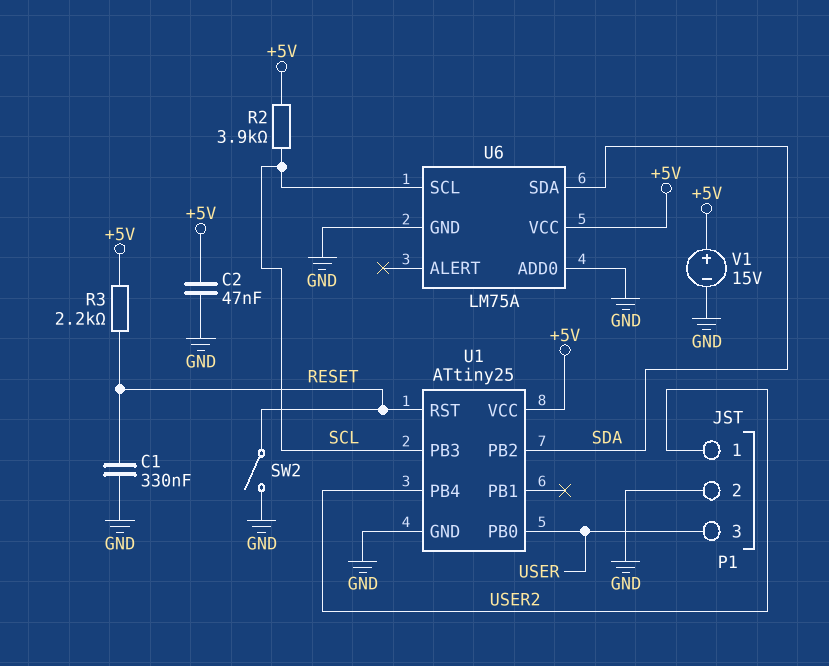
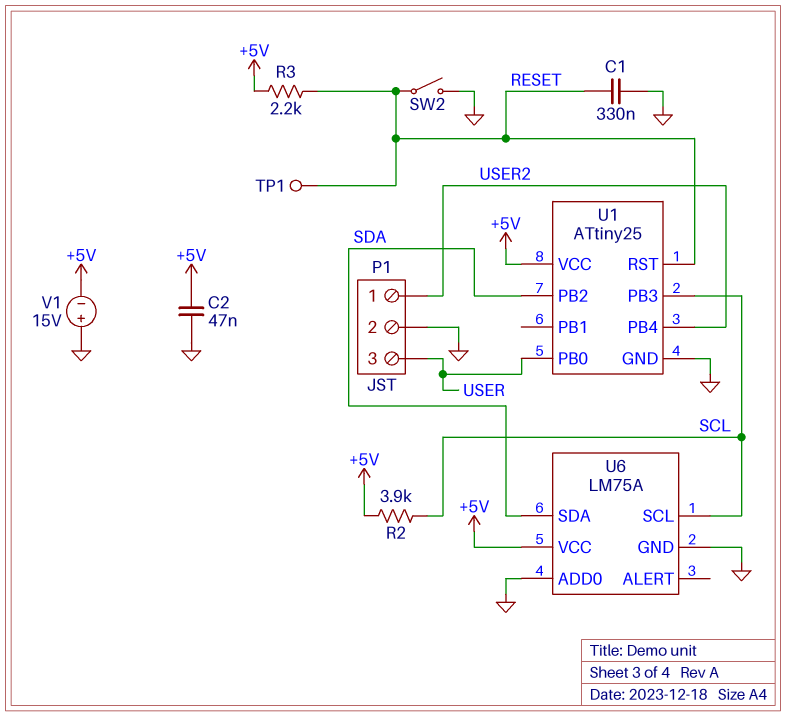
TP1: none -> test point (RESET)
V1: 15V (plus +5V, minus GND) -> 15V (plus GND, minus +5V)

